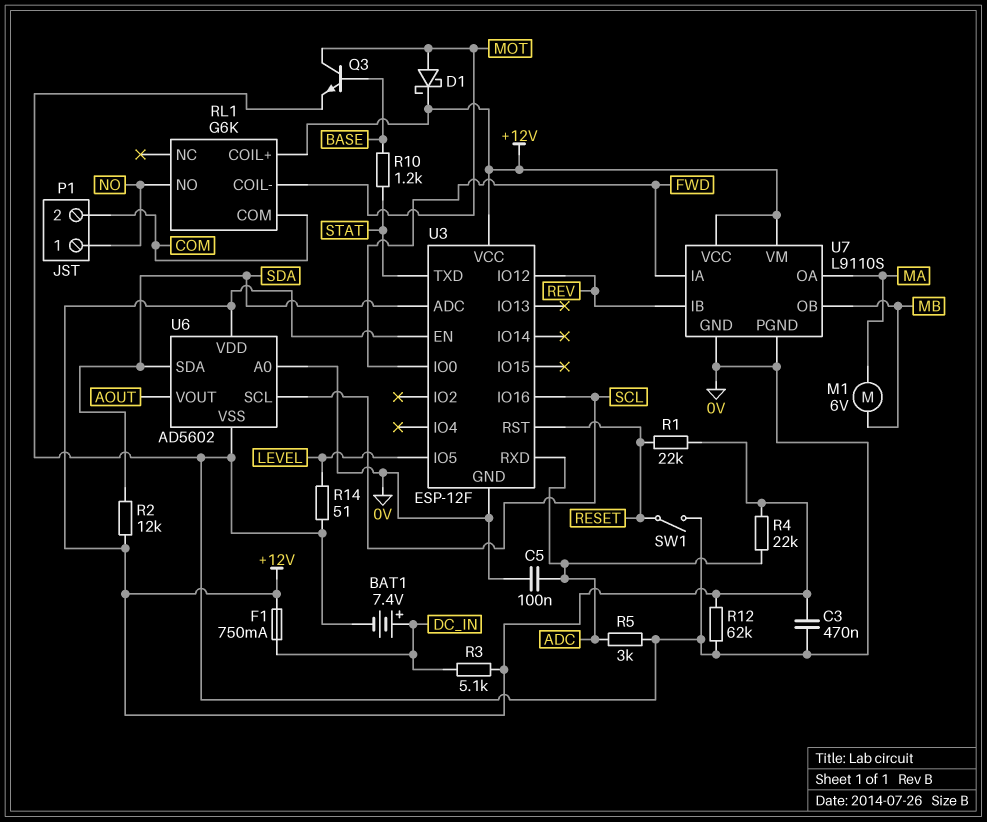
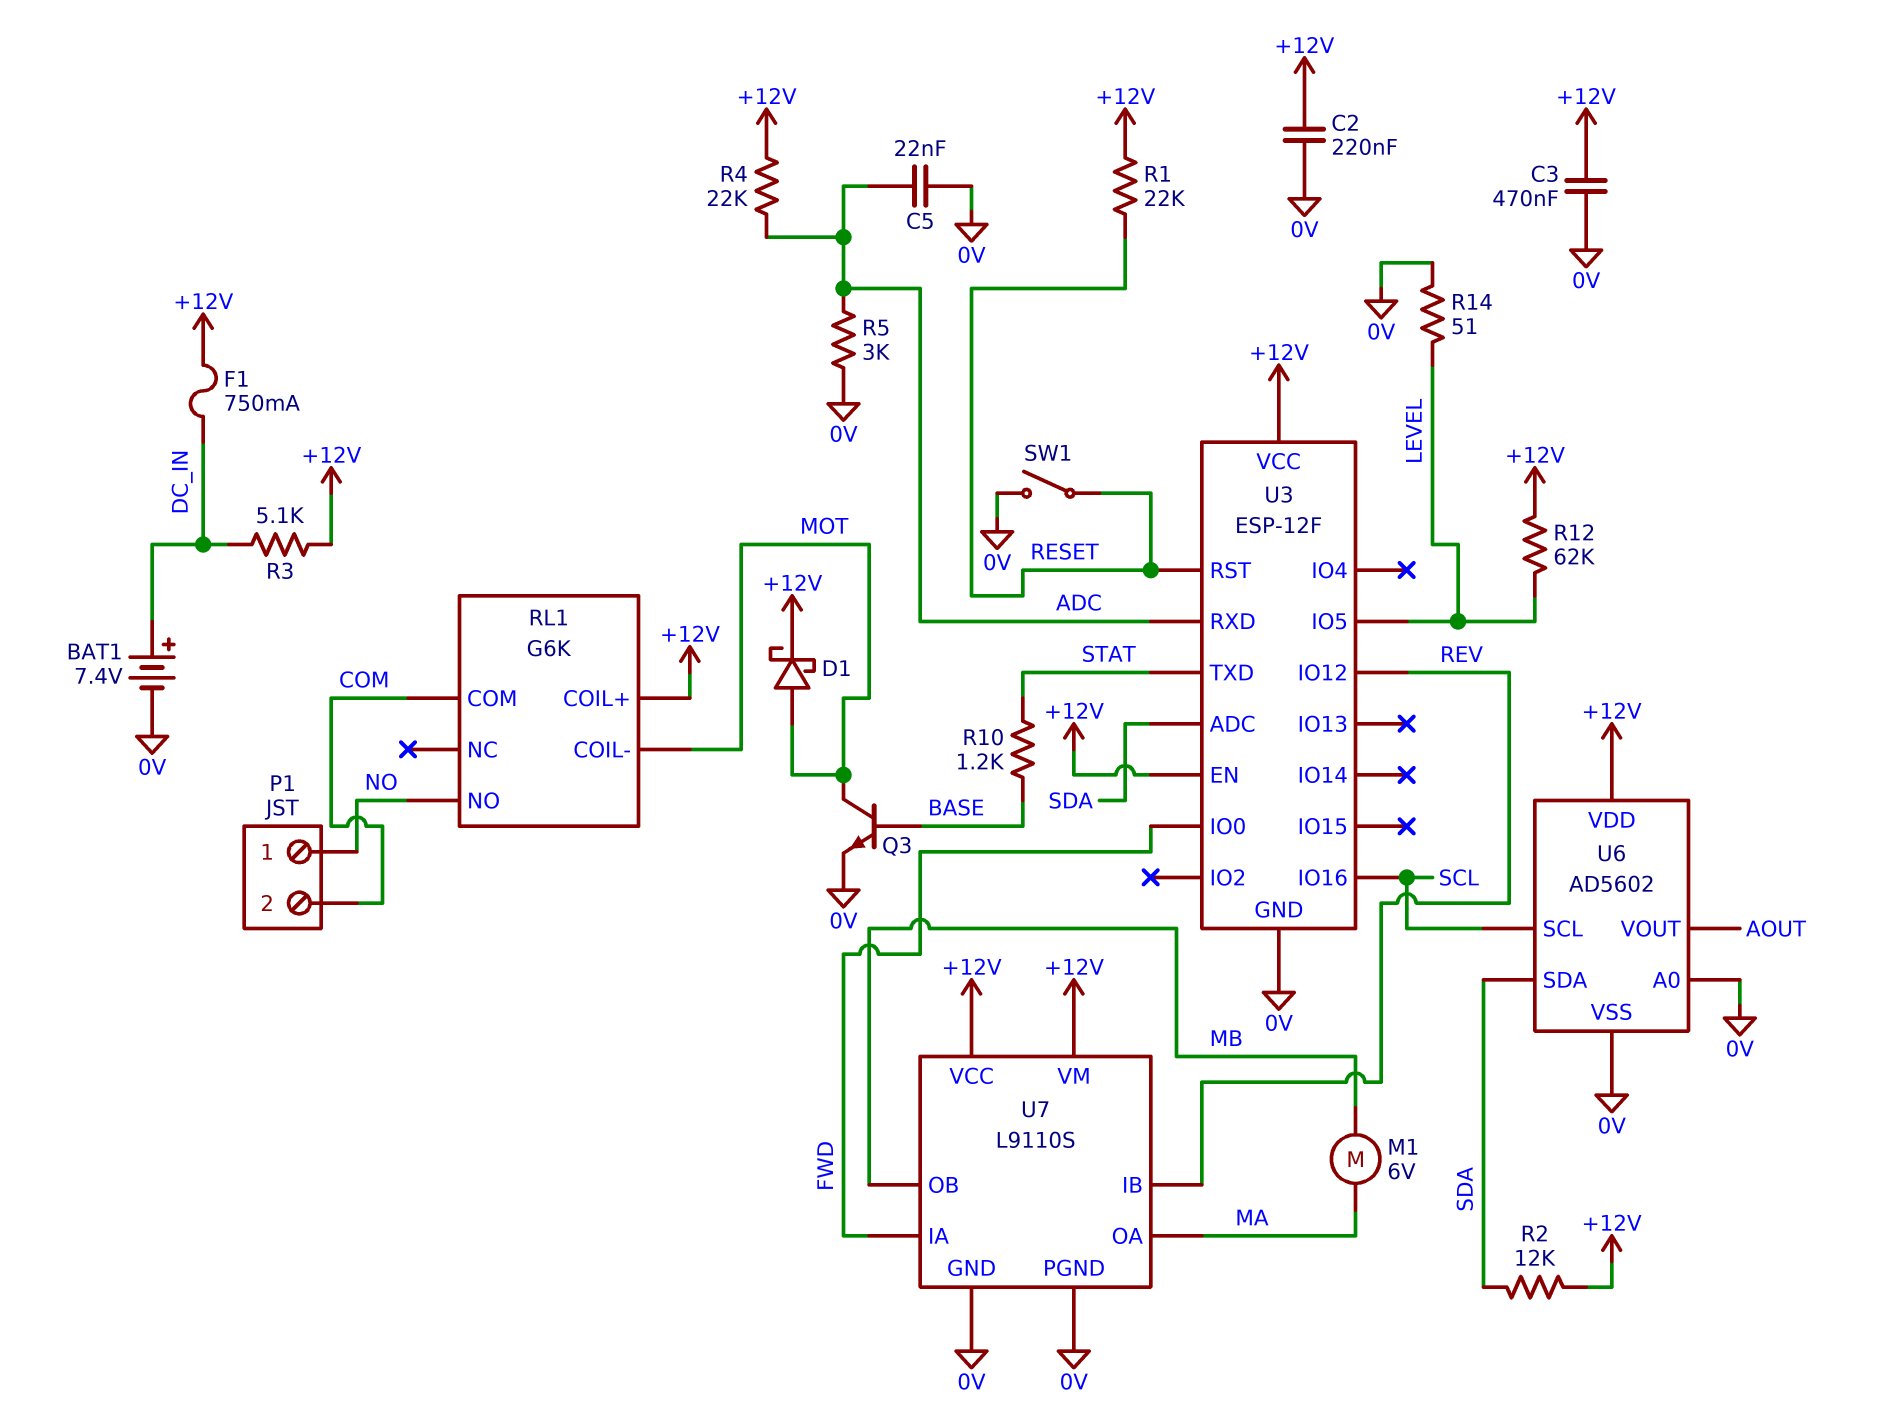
C2: none -> 220nF (+12V, 0V)
C5: 100nF (0V, ADC) -> 22nF (0V, ADC)
R12: 62k (+12V, 0V) -> 62k (+12V, LEVEL)

